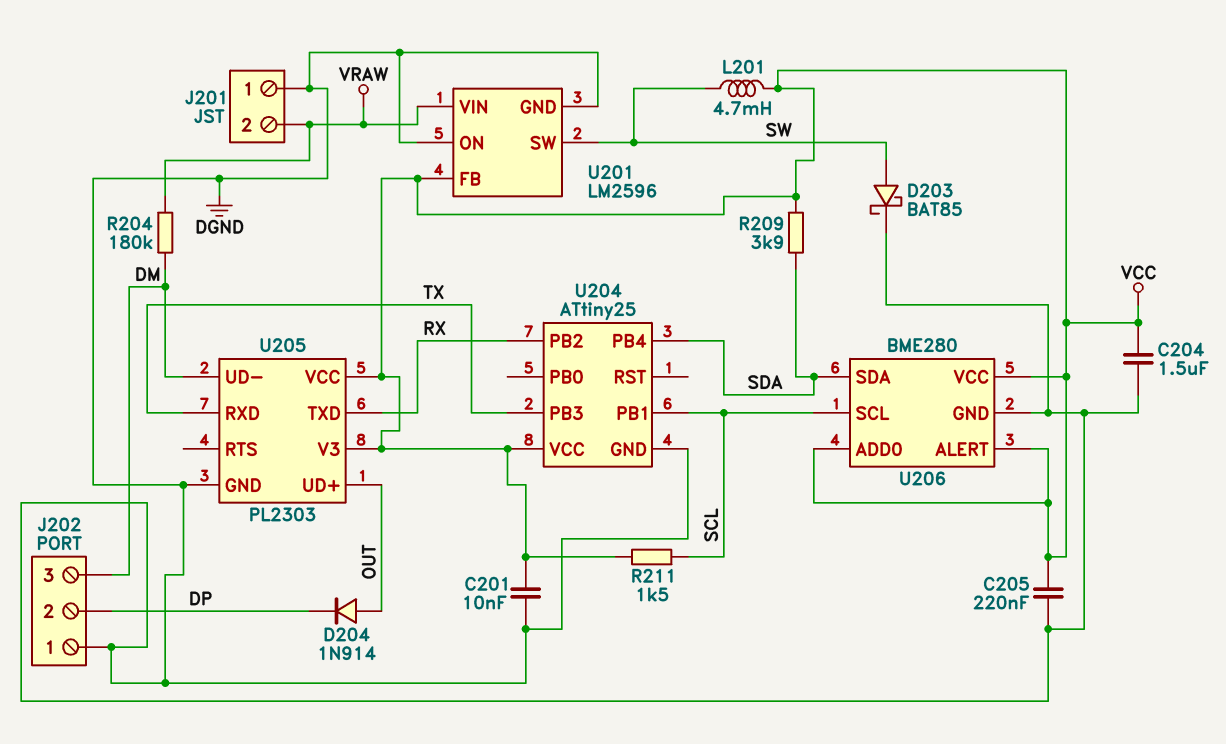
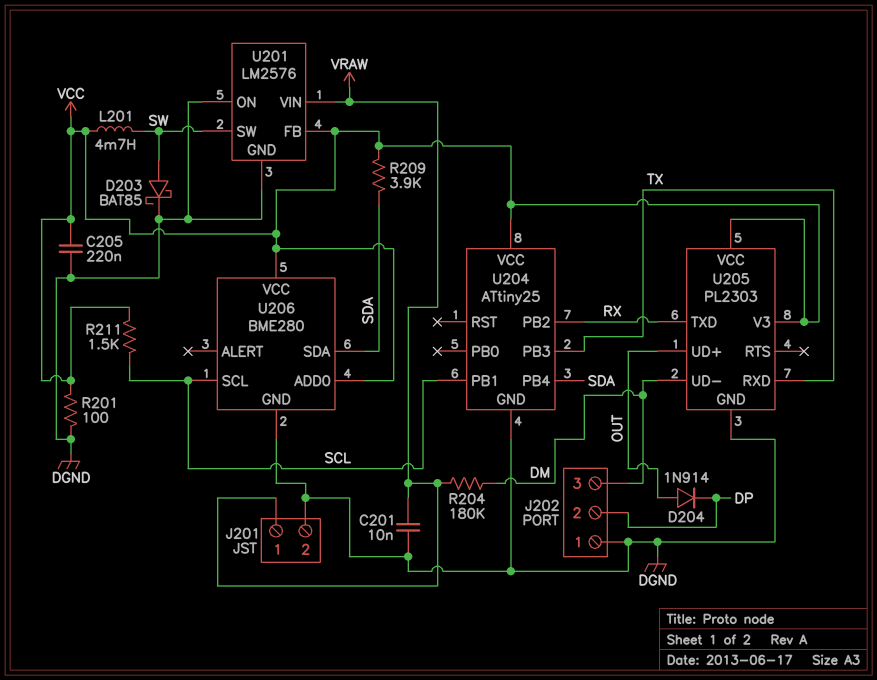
C201: 10nF (DGND, VCC) -> 10nF (DGND, VRAW)
C204: 1.5uF (DGND, VCC) -> none
J201 pin 1: DGND -> VRAW
J201 pin 2: VRAW -> DGND
R201: none -> 100 (DGND, VCC)
U201: LM2596 -> LM2576
U206 pin ALERT: VCC -> none

